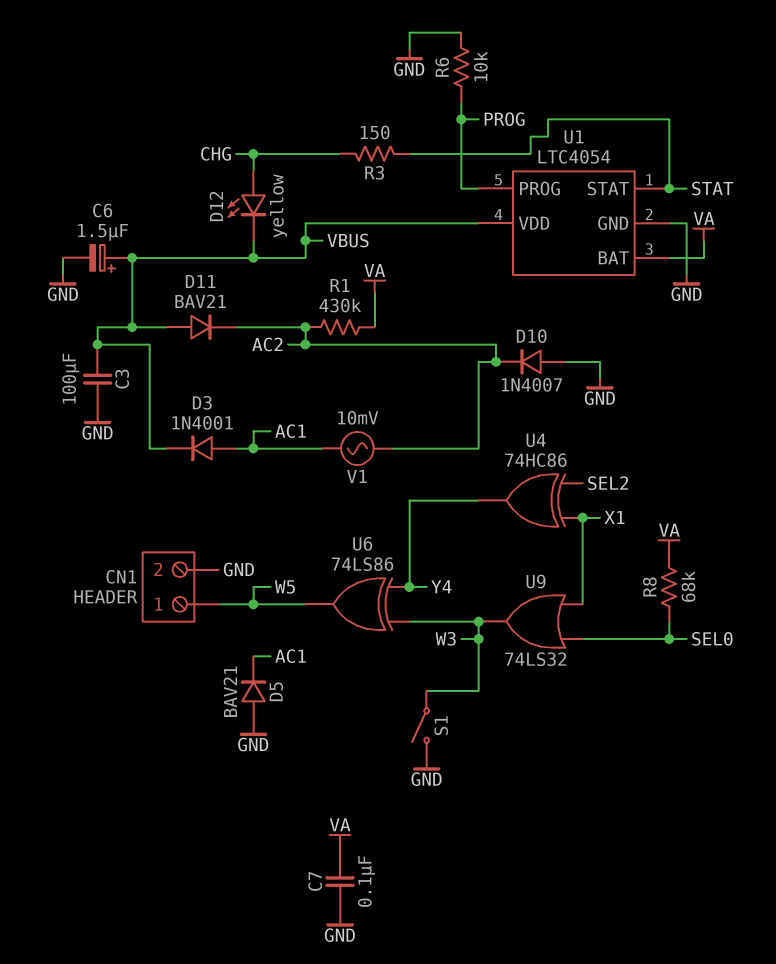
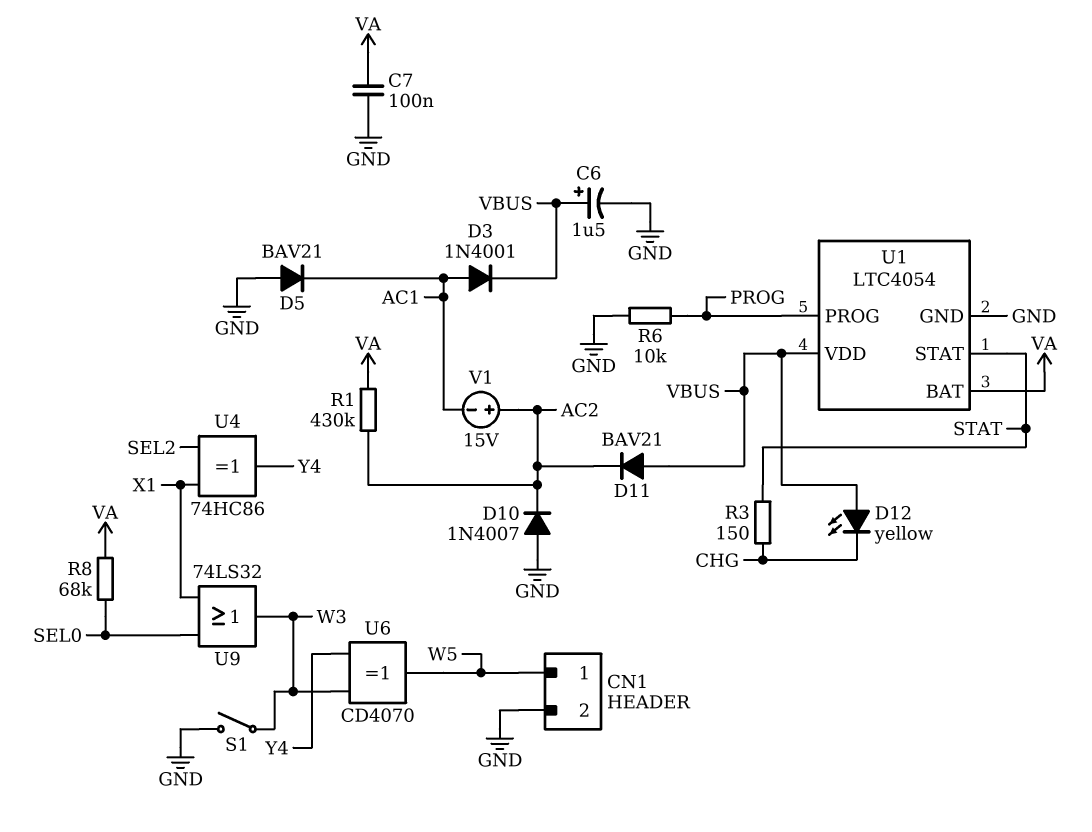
C3: 100uF (GND, VBUS) -> none
D12: LED yellow (A CHG, K VBUS) -> LED yellow (A VBUS, K CHG)
U6: XOR 74LS86 (in W3, in Y4, out W5) -> XOR CD4070 (in W3, in Y4, out W5)
V1: AC 10mV (AC1, AC2) -> 15V (plus AC2, minus AC1)

